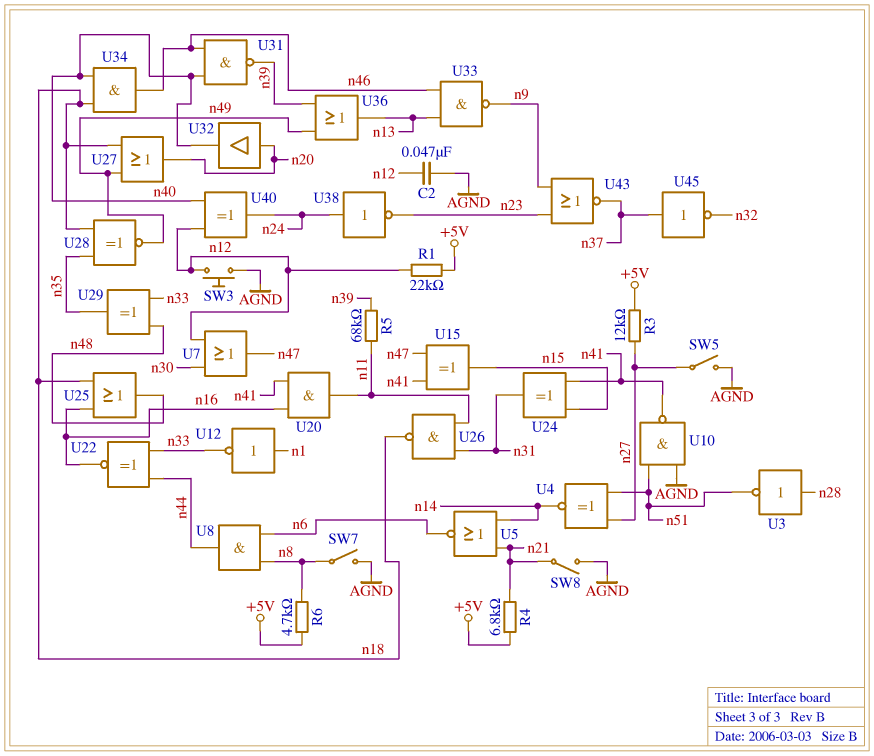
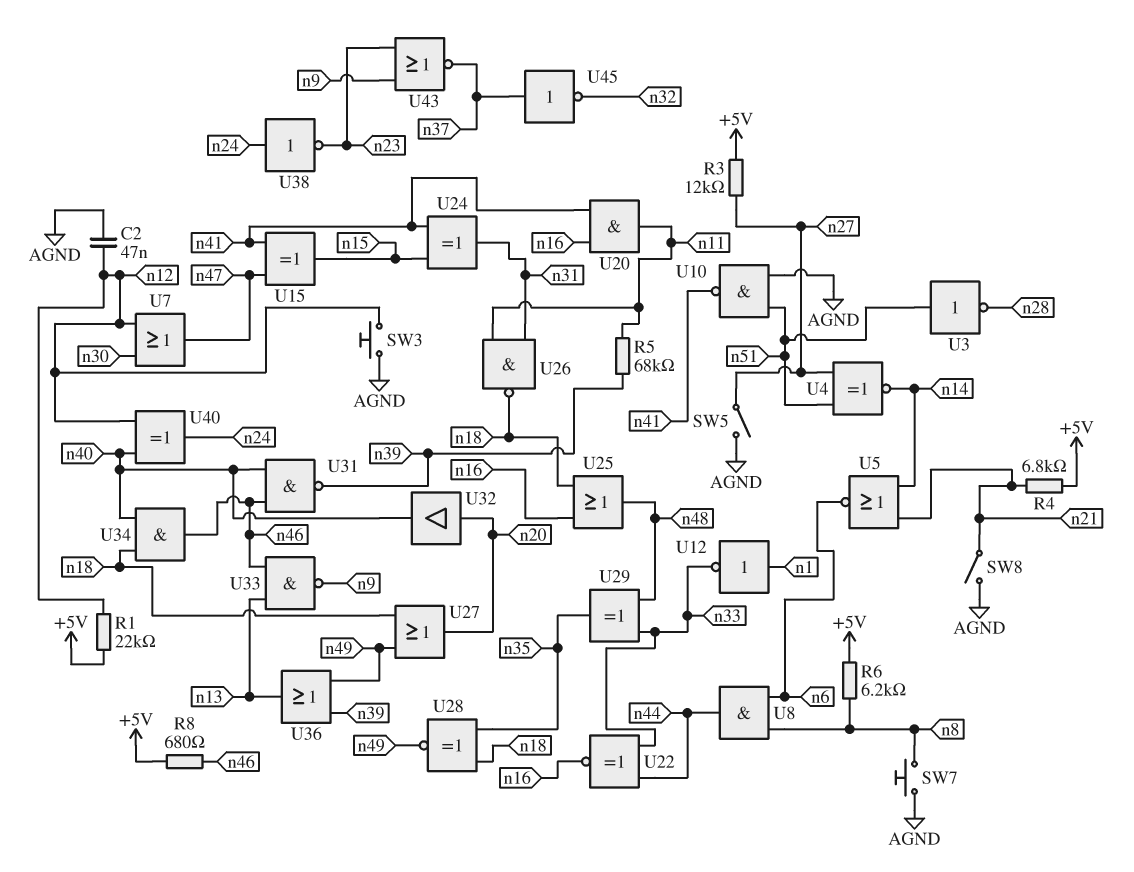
R6: 4.7k (+5V, n8) -> 6.2k (+5V, n8)
R8: none -> 680 (+5V, n46)
SW7: switch (AGND, n8) -> button (AGND, n8)
U3: NOT (in n28, out n51) -> NOT (in n51, out n28)

